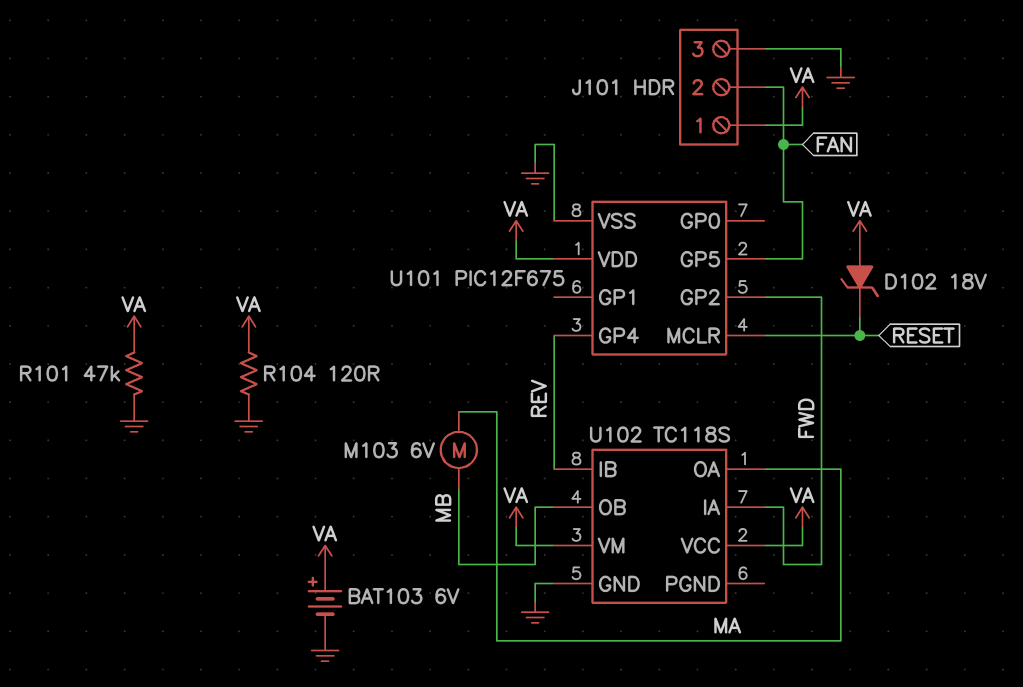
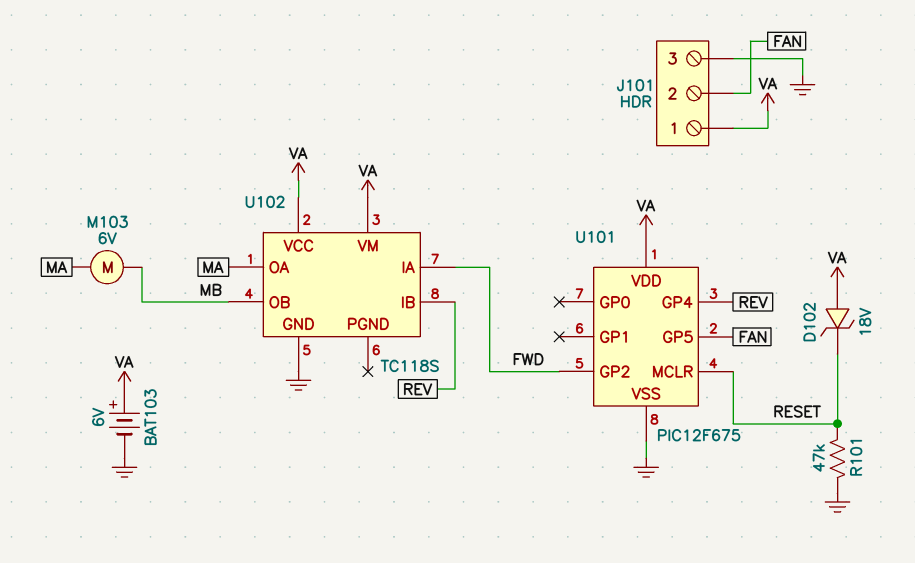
R101: 47k (GND, VA) -> 47k (GND, RESET)
R104: 120 (GND, VA) -> none

